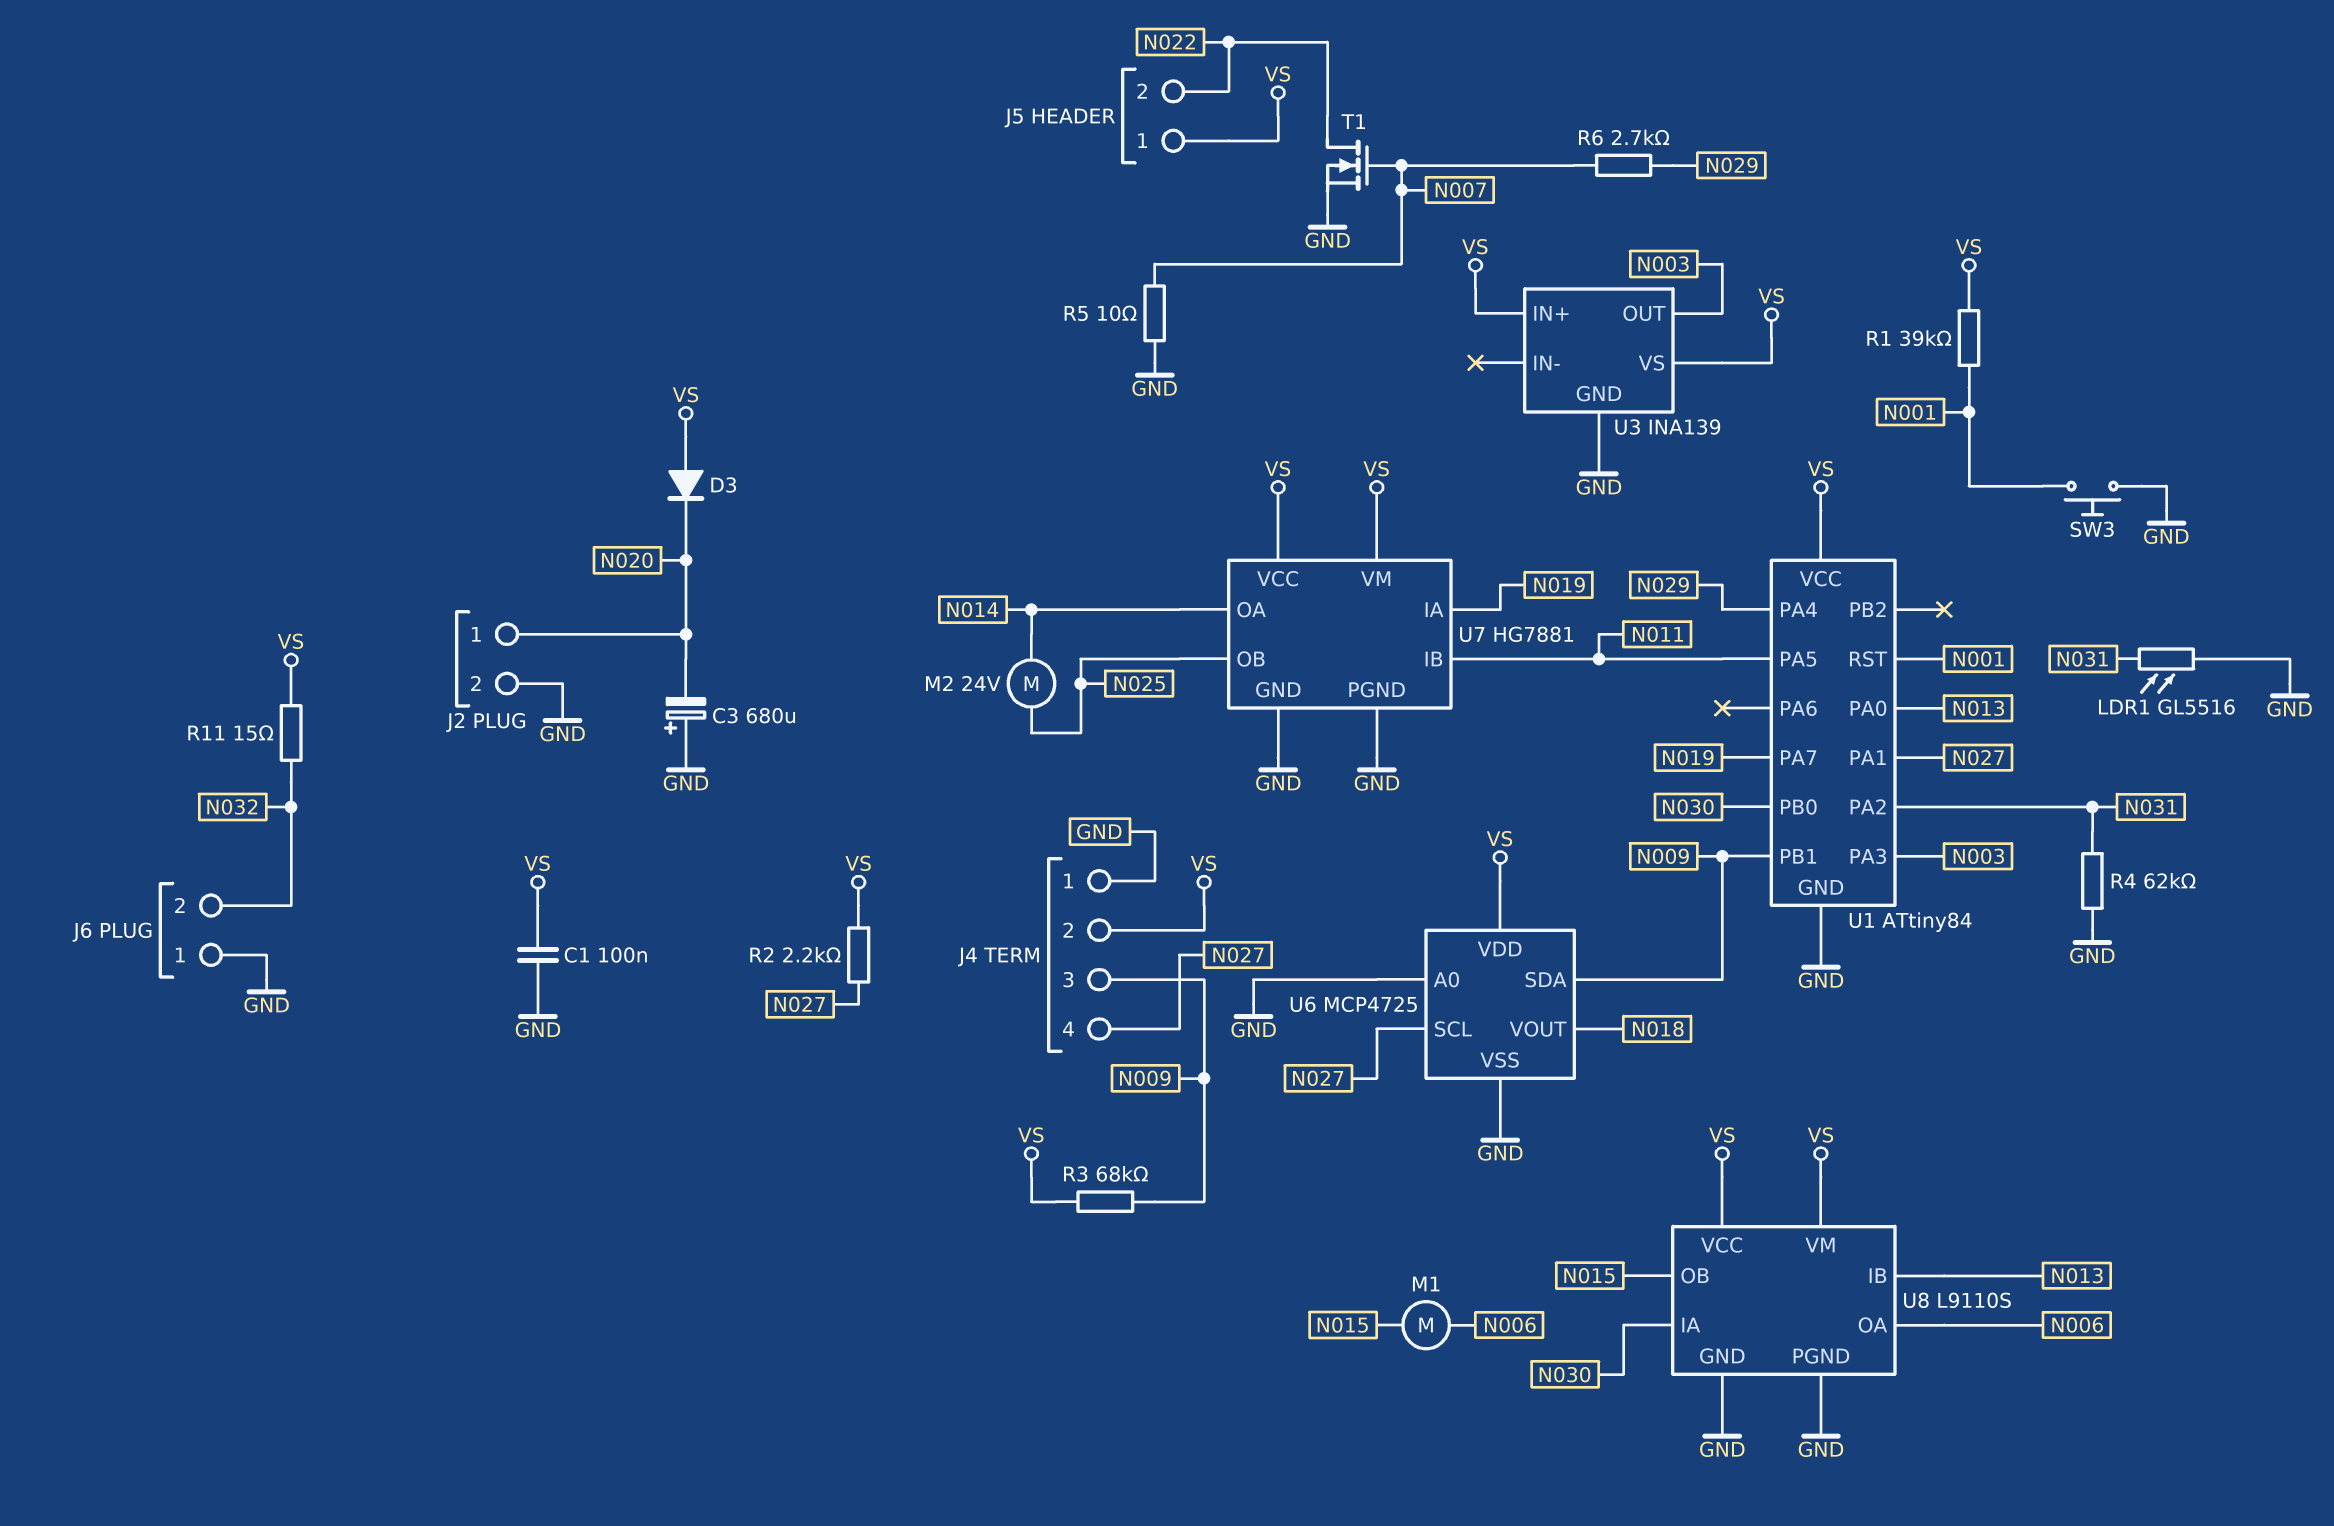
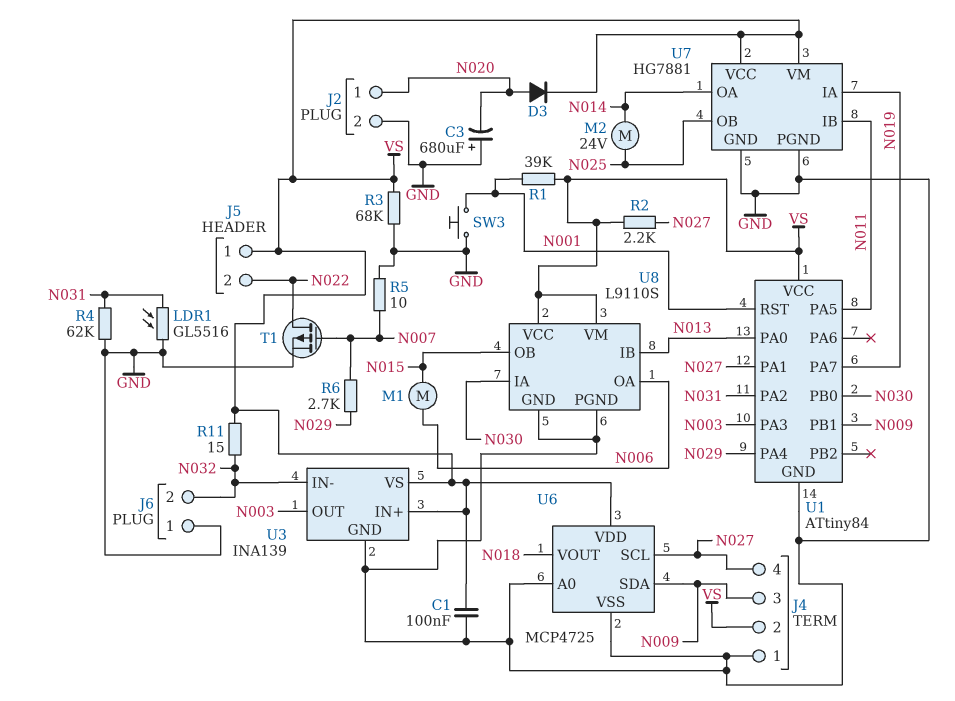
D3: diode (A VS, K N020) -> diode (A N020, K VS)
R3: 68k (N009, VS) -> 68k (GND, VS)
T1: NMOS (G N007, D N022, S GND) -> PMOS (G N007, D N022, S GND)
U3 pin IN-: none -> N032

